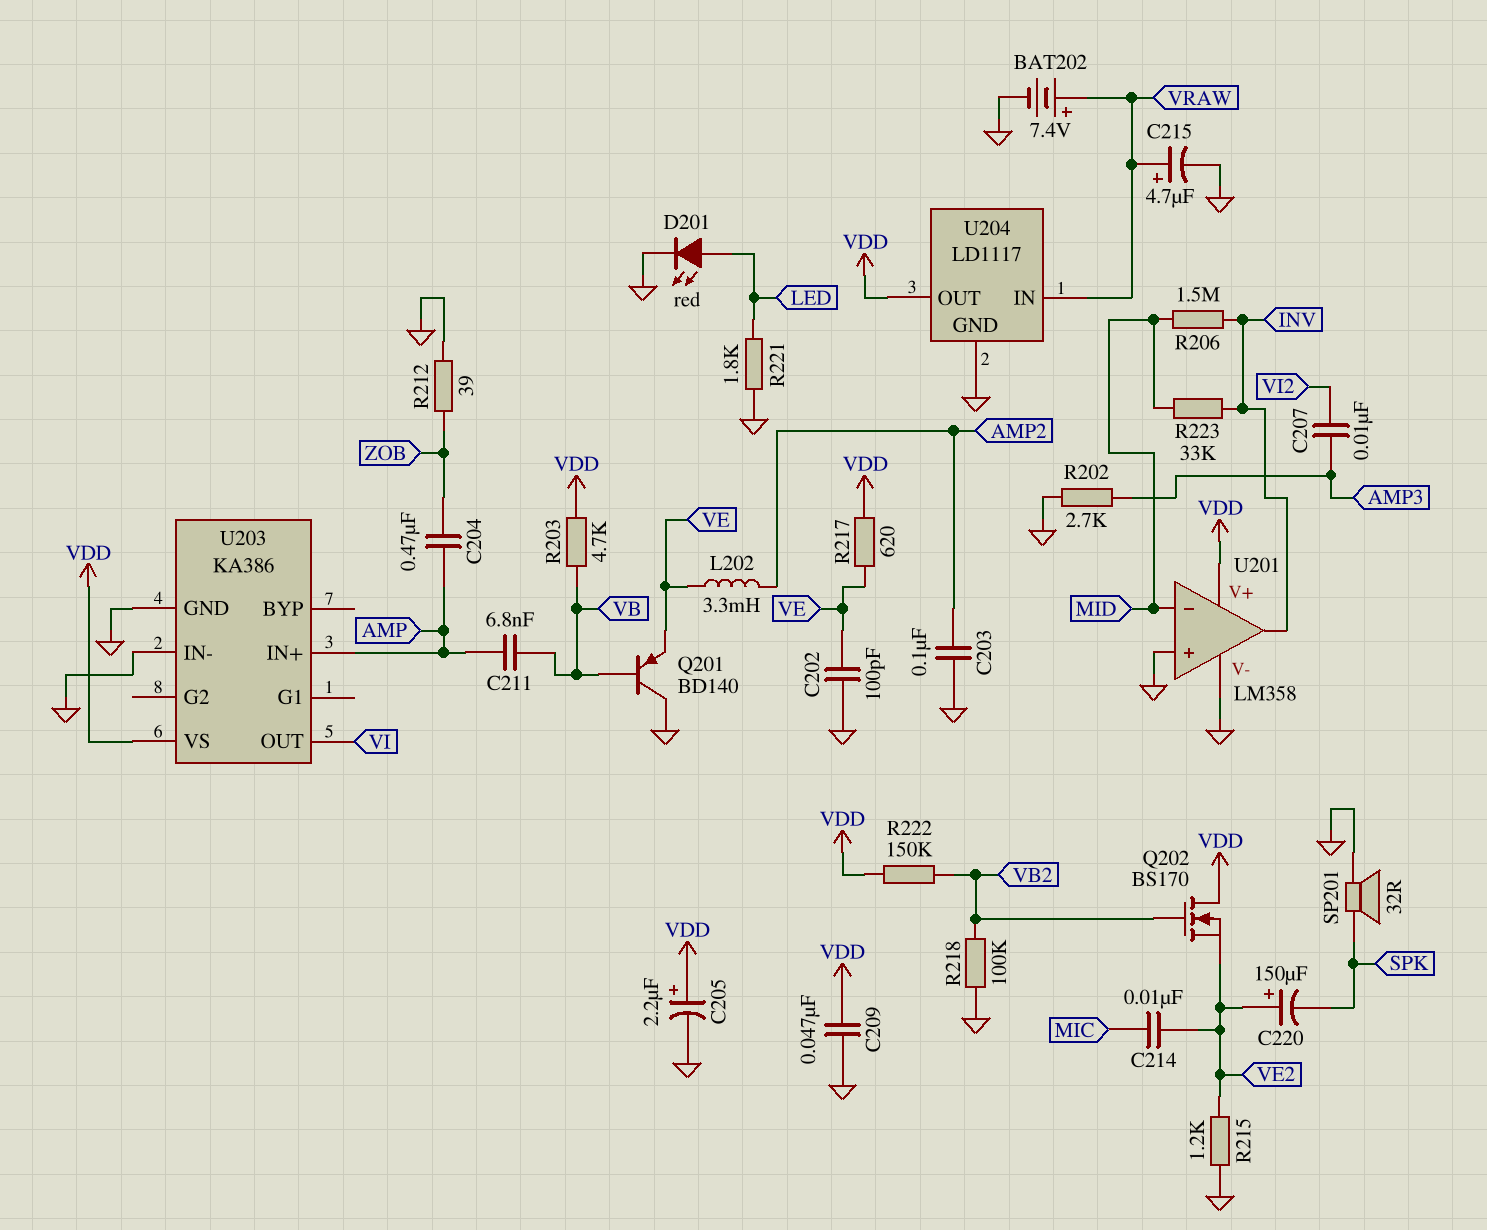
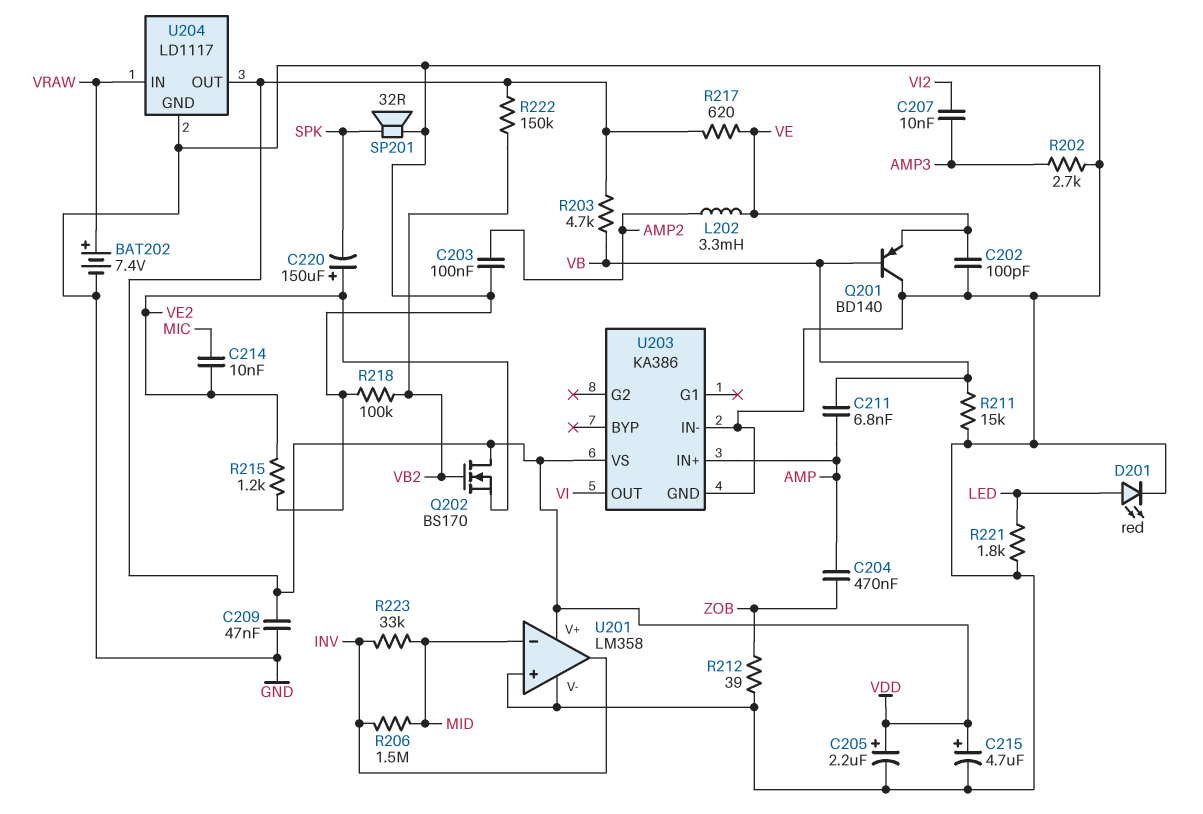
C215: 4.7uF (plus VRAW, minus GND) -> 4.7uF (plus VDD, minus GND)
R211: none -> 15k (GND, VB)

